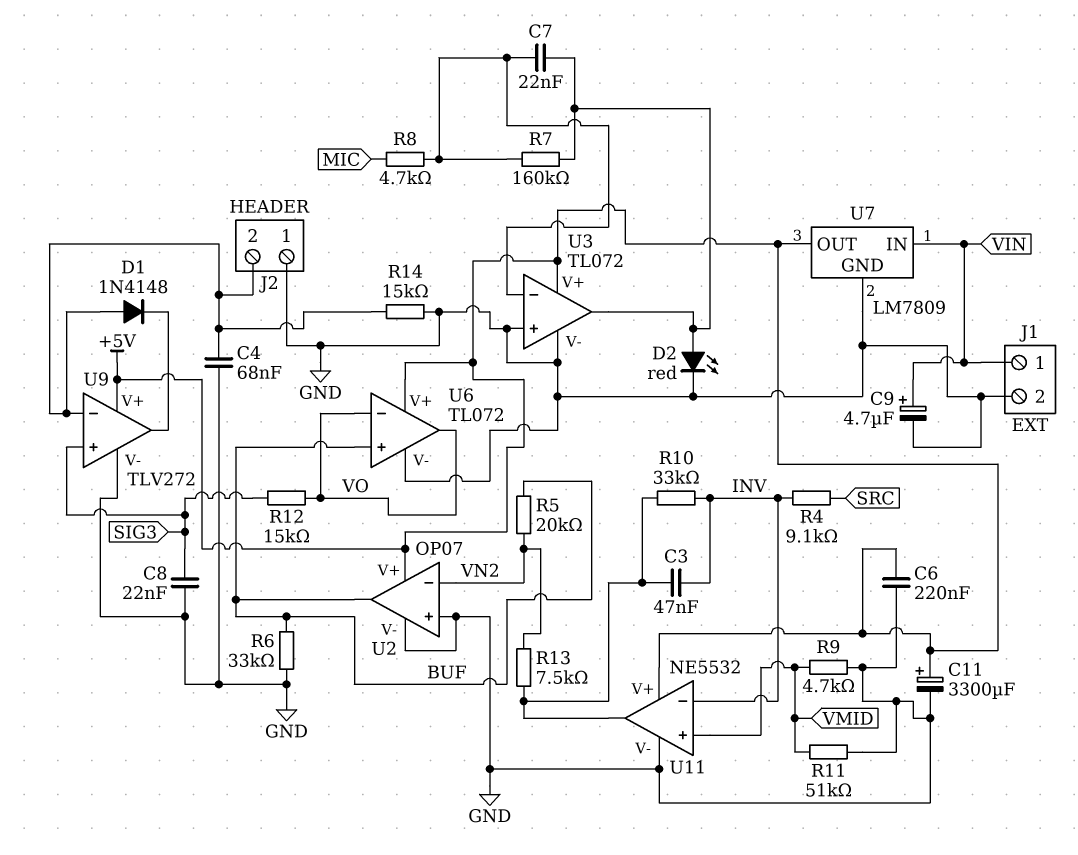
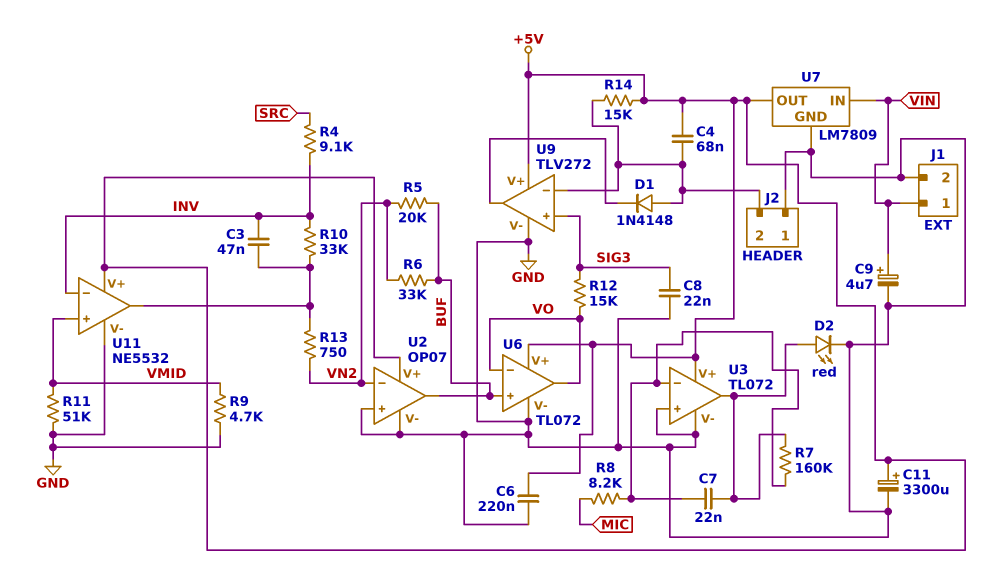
C4: 68nF (GND, J2/2) -> 68nF (+5V, J2/2)
R6: 33k (BUF, GND) -> 33k (BUF, VN2)
R8: 4.7k (MIC, U3/in-) -> 8.2k (MIC, U3/in-)
R13: 7.5k (U11/out, VN2) -> 750 (U11/out, VN2)
R14: 15k (GND, J2/2) -> 15k (+5V, J2/2)

